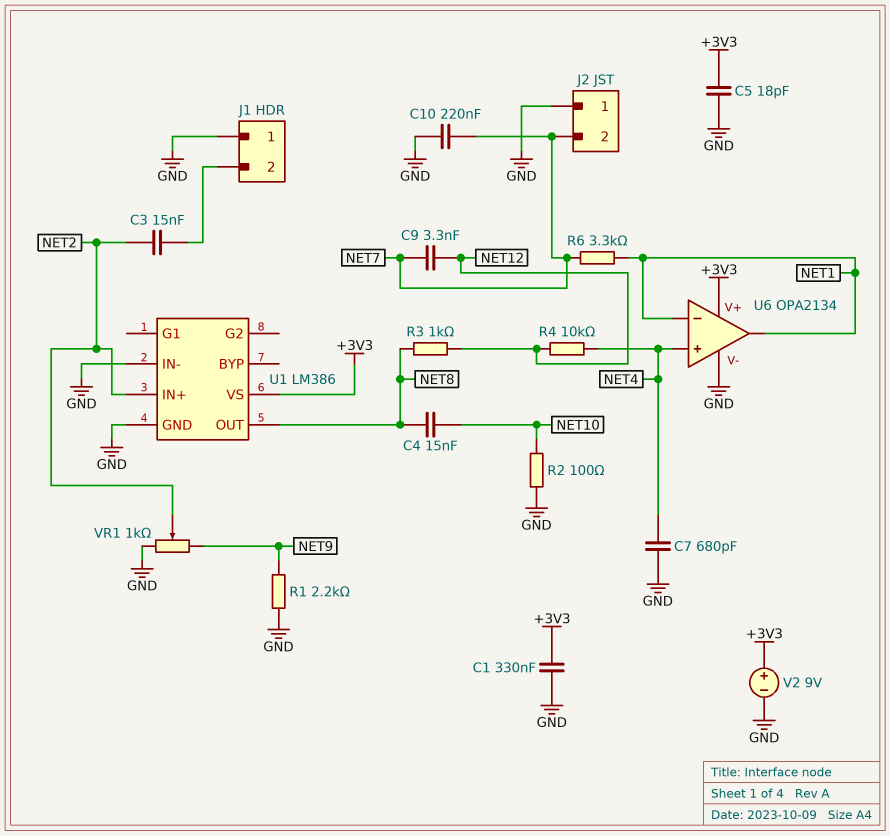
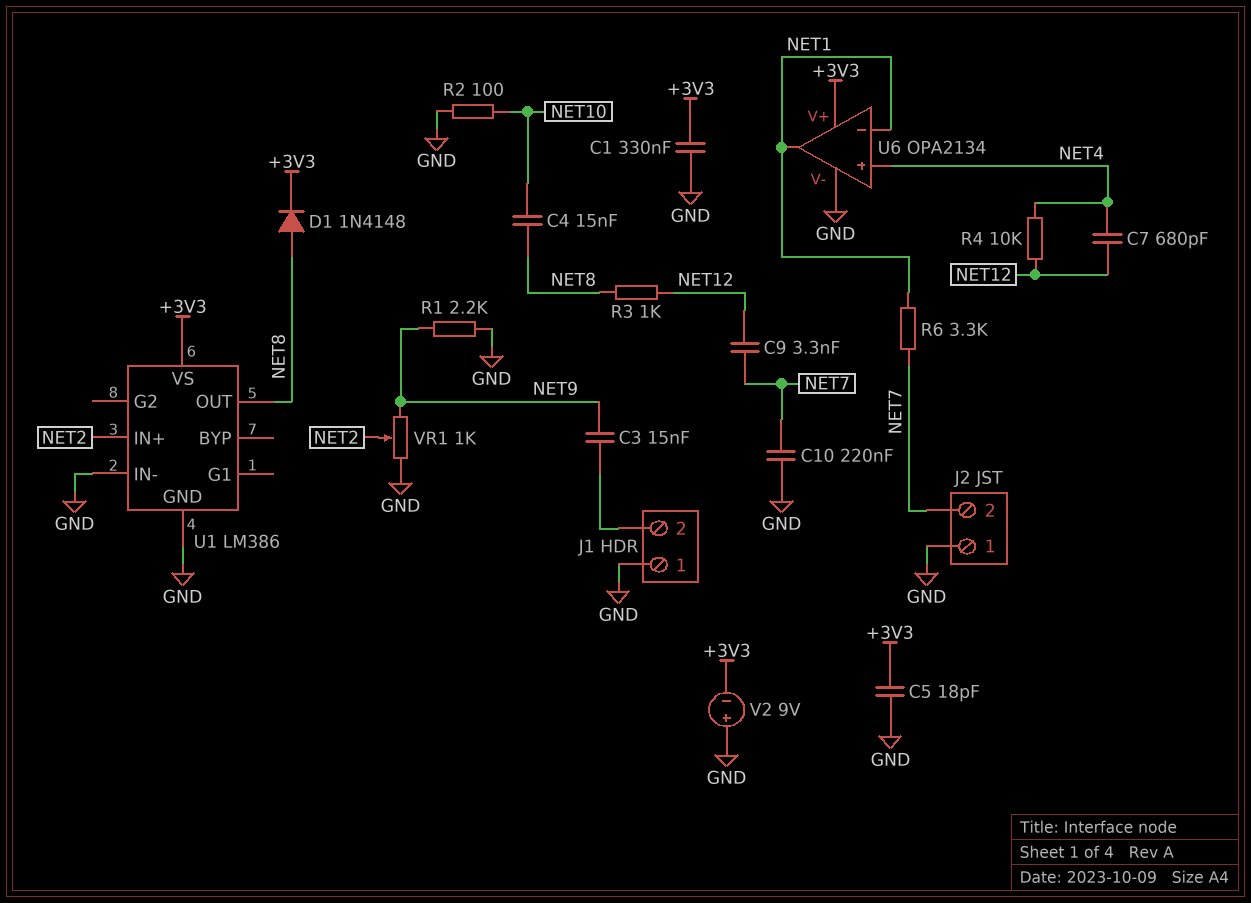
C3: 15nF (J1/2, NET2) -> 15nF (J1/2, NET9)
C7: 680pF (GND, NET4) -> 680pF (NET4, NET12)
D1: none -> diode 1N4148 (A NET8, K +3V3)
V2: 9V (plus +3V3, minus GND) -> 9V (plus GND, minus +3V3)

